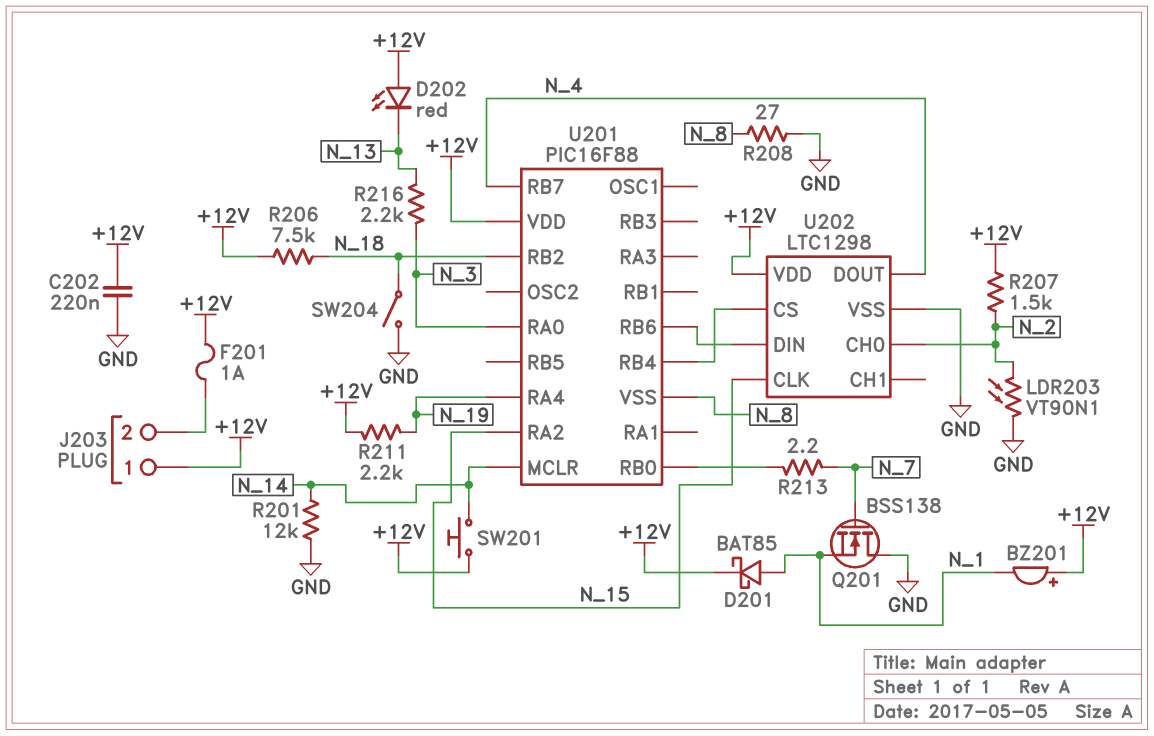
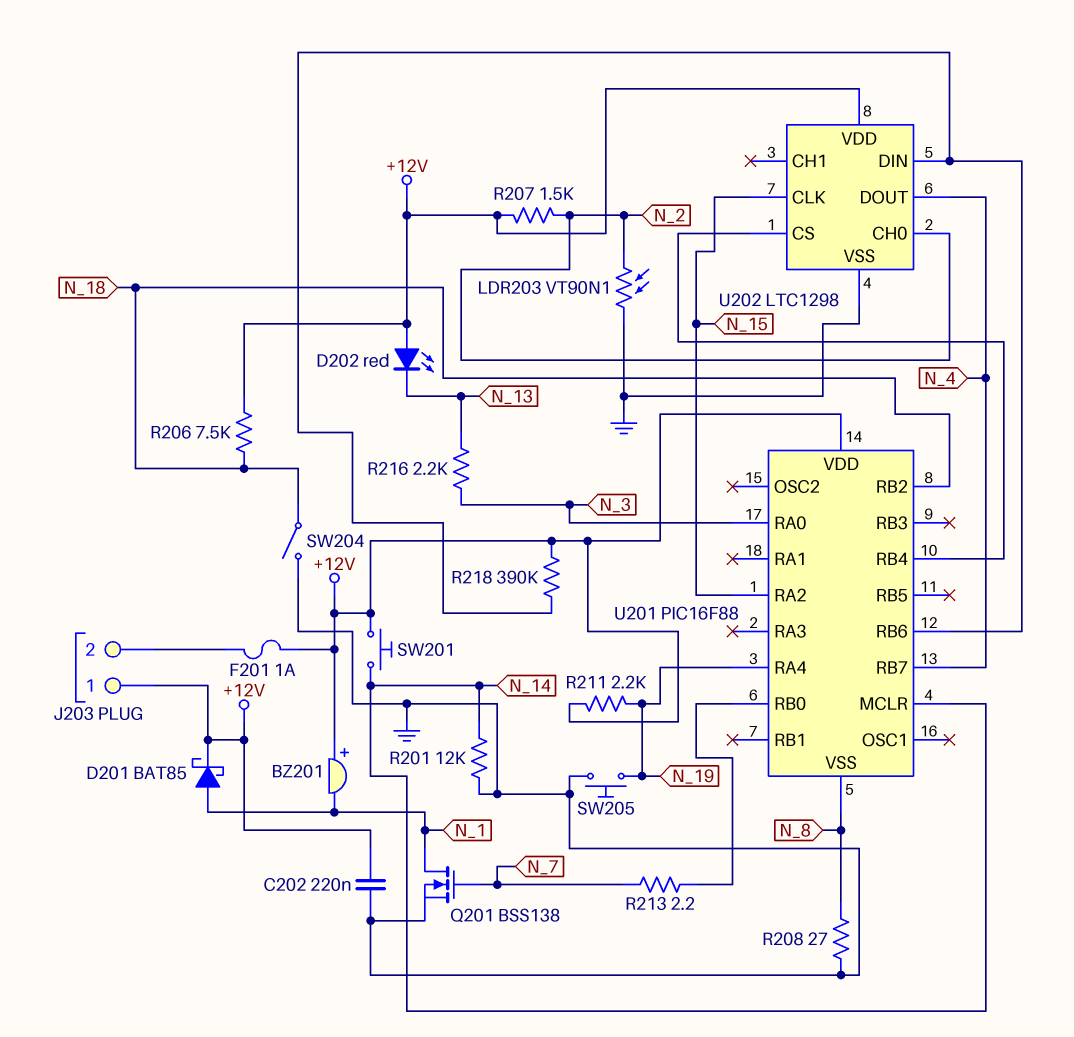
Q201: NMOS BSS138 (G N_7, D GND, S N_1) -> NMOS BSS138 (G N_7, D N_1, S GND)
R218: none -> 390k (+12V, U201/RB6)
SW205: none -> button (GND, N_19)

